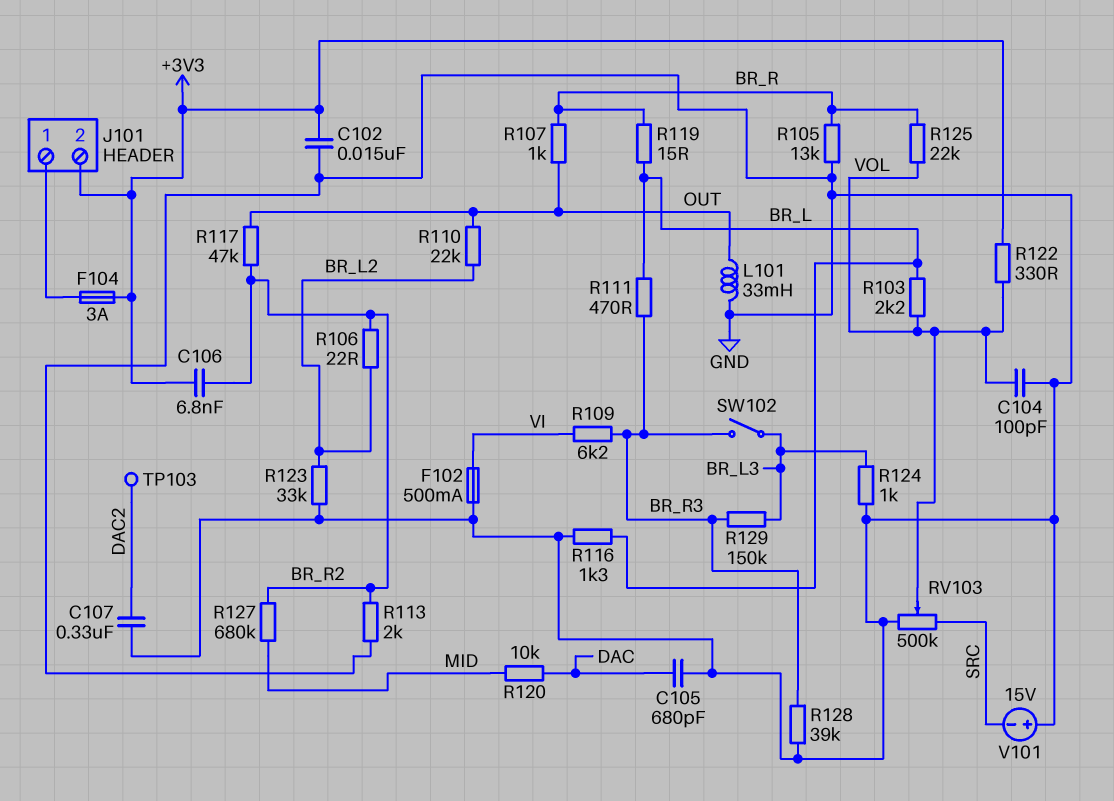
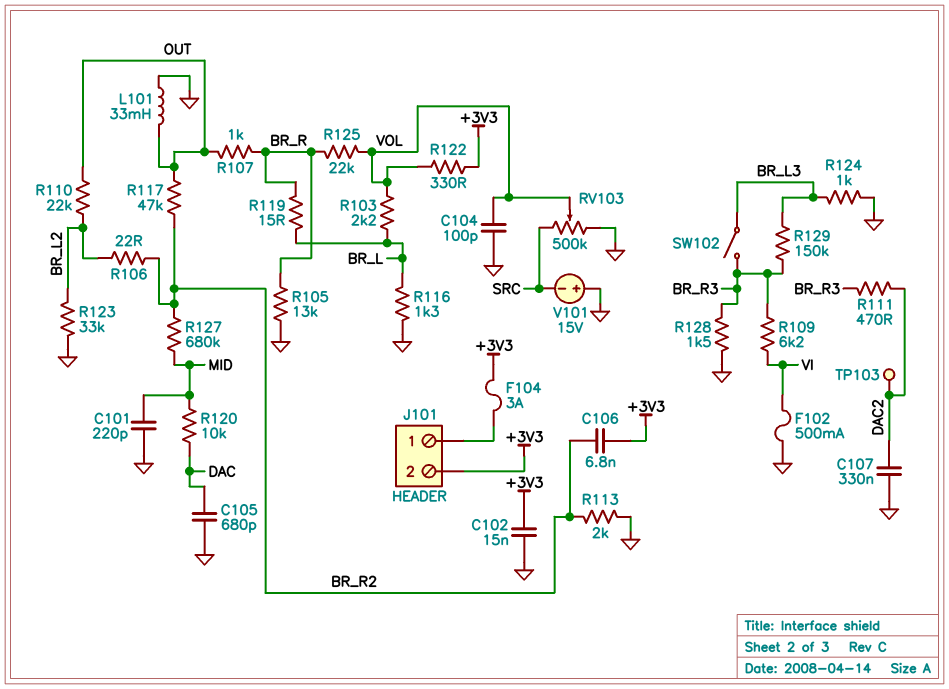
C101: none -> 220pF (GND, MID)
R111: 470 (BR_L, BR_R3) -> 470 (BR_R3, DAC2)
R128: 39k (BR_R3, GND) -> 1.5k (BR_R3, GND)

